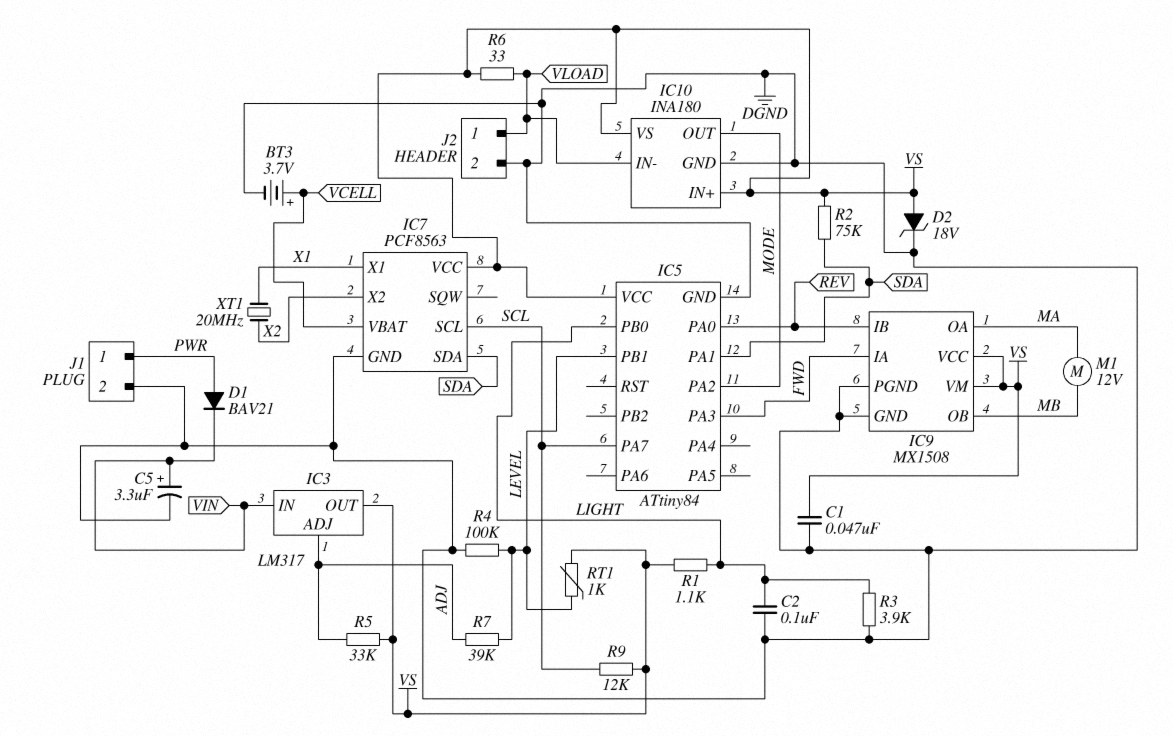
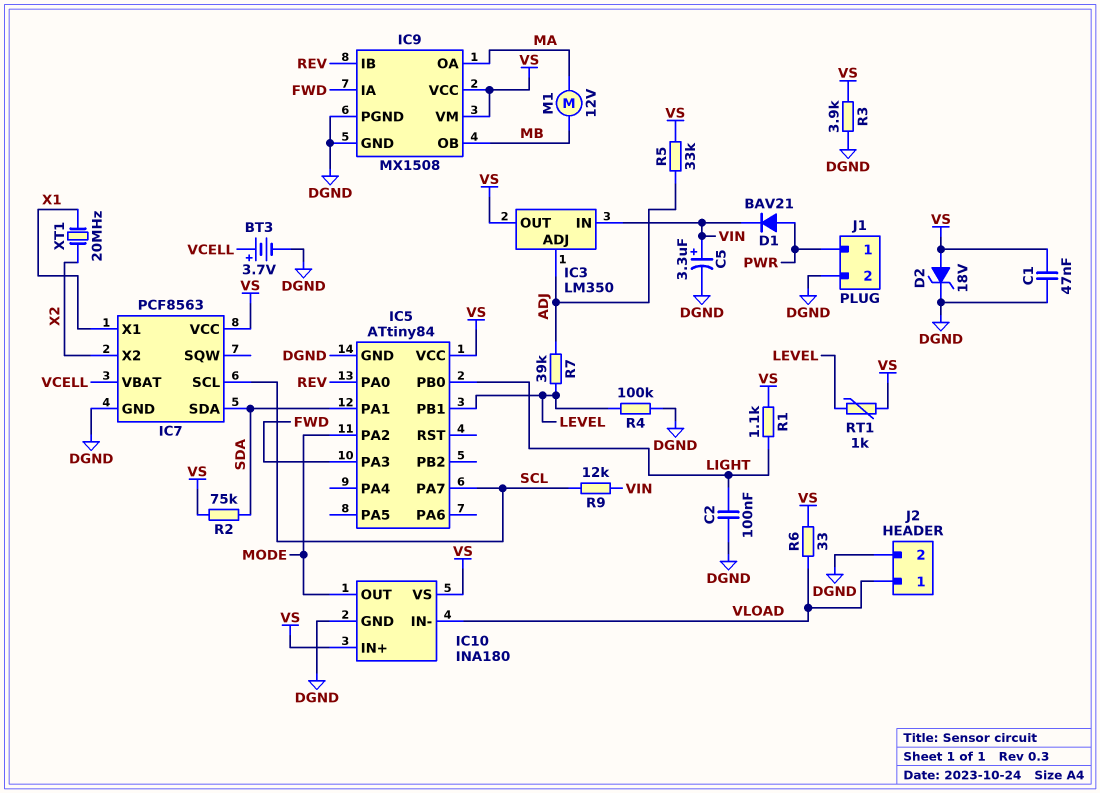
IC3: LM317 -> LM350
R3: 3.9k (DGND, LIGHT) -> 3.9k (DGND, VS)
R9: 12k (SCL, VS) -> 12k (SCL, VIN)

